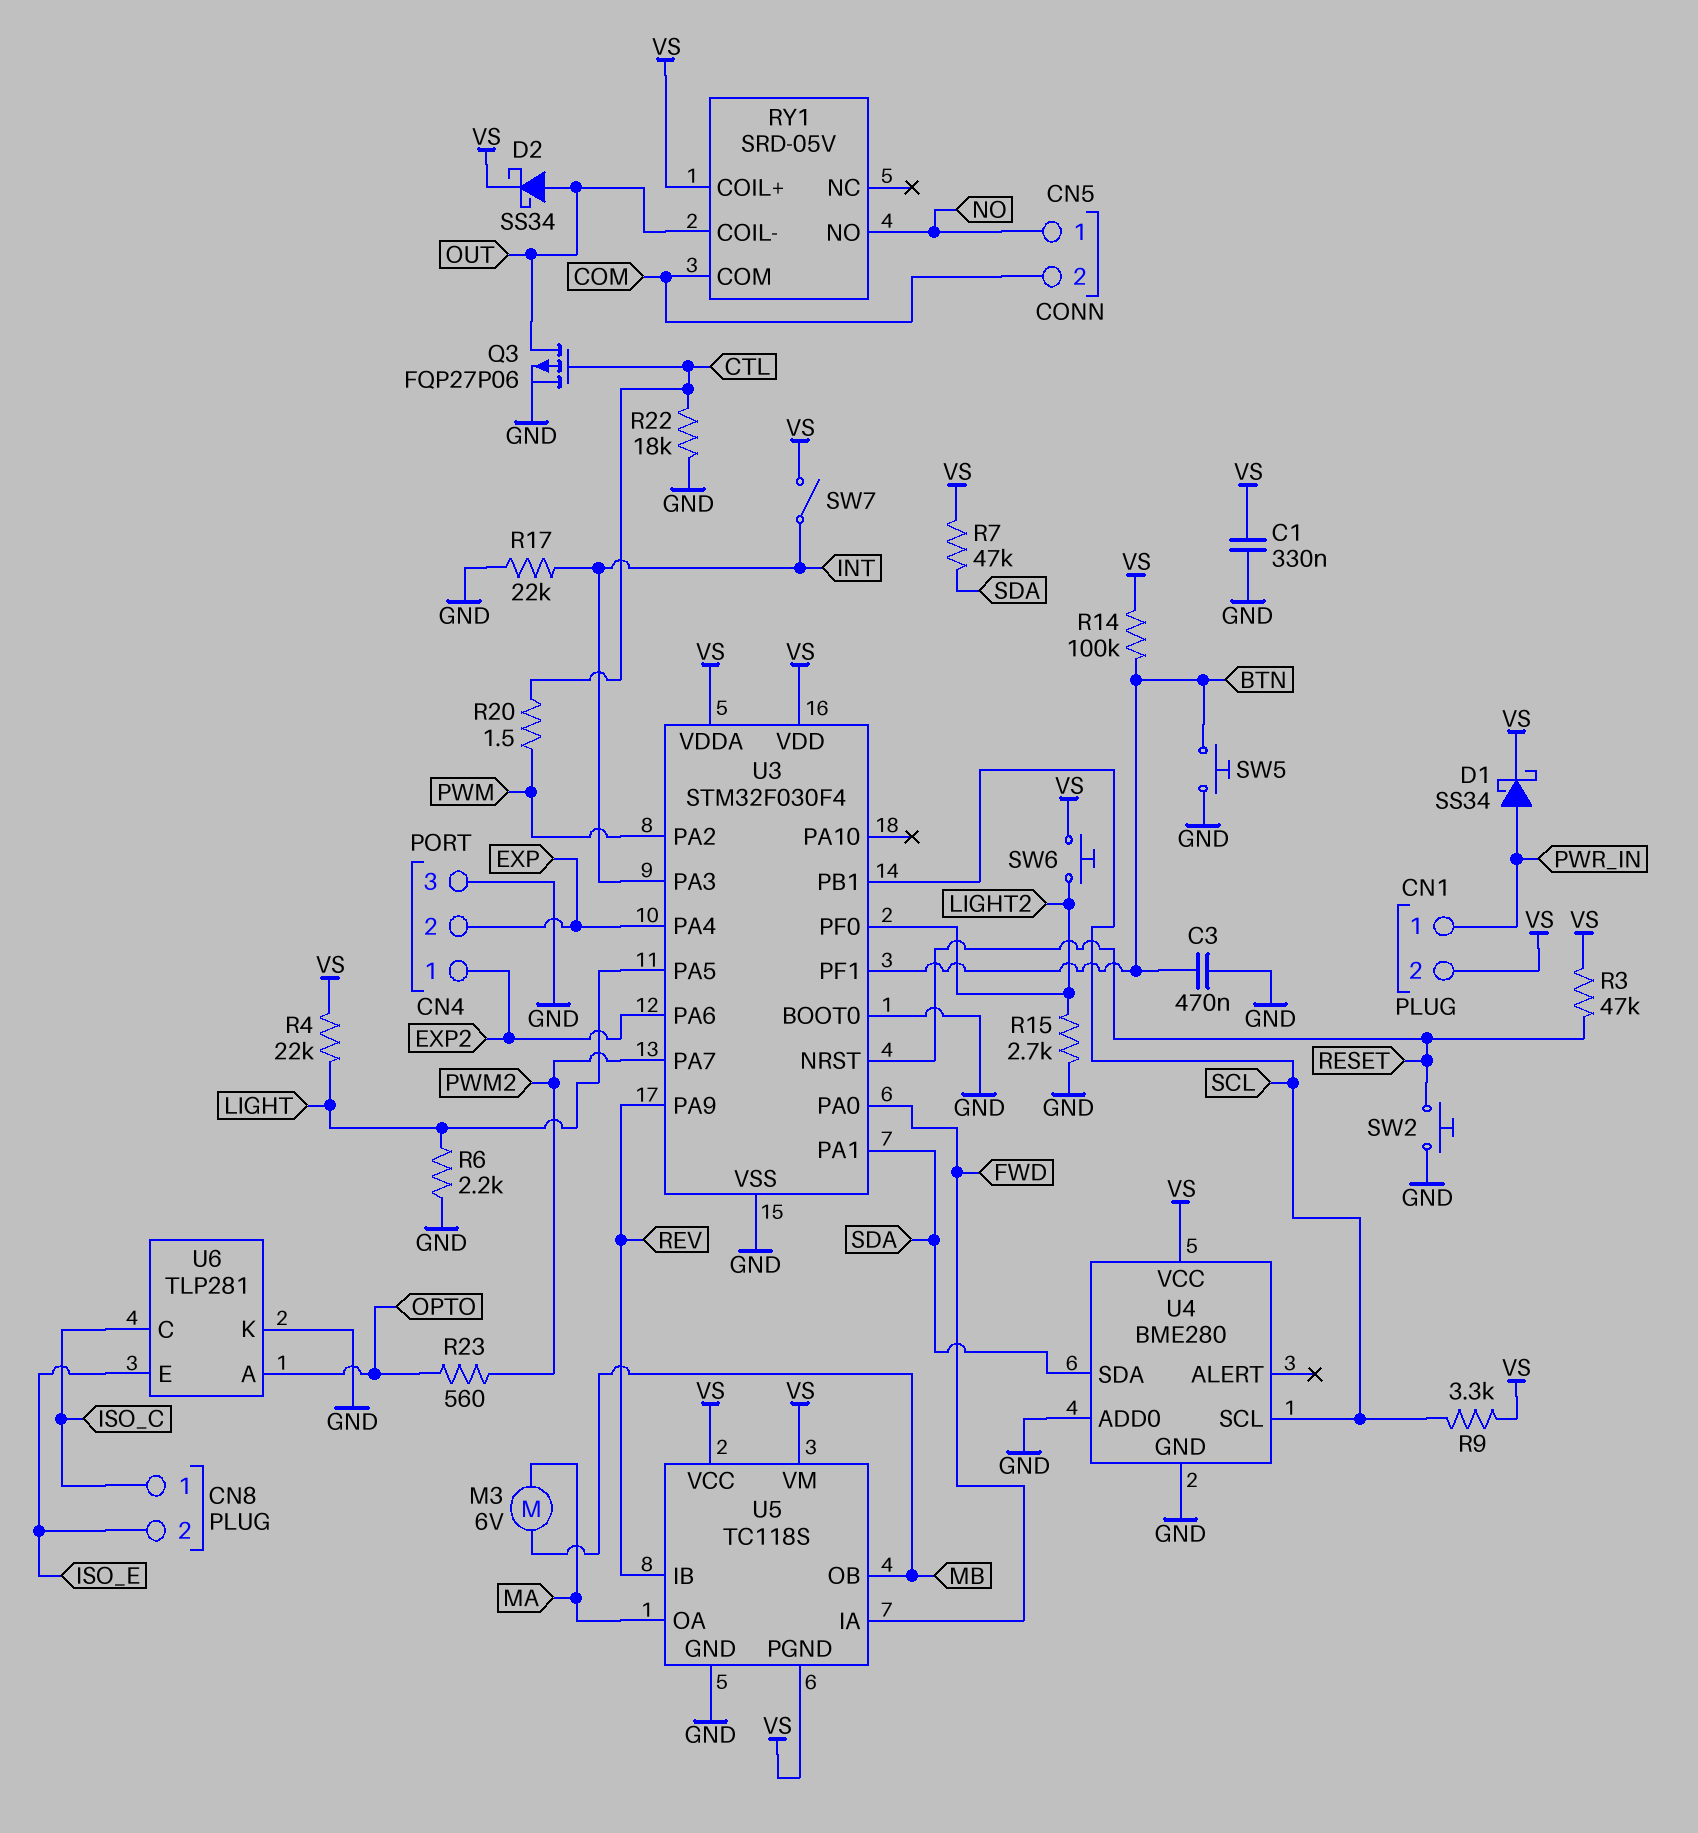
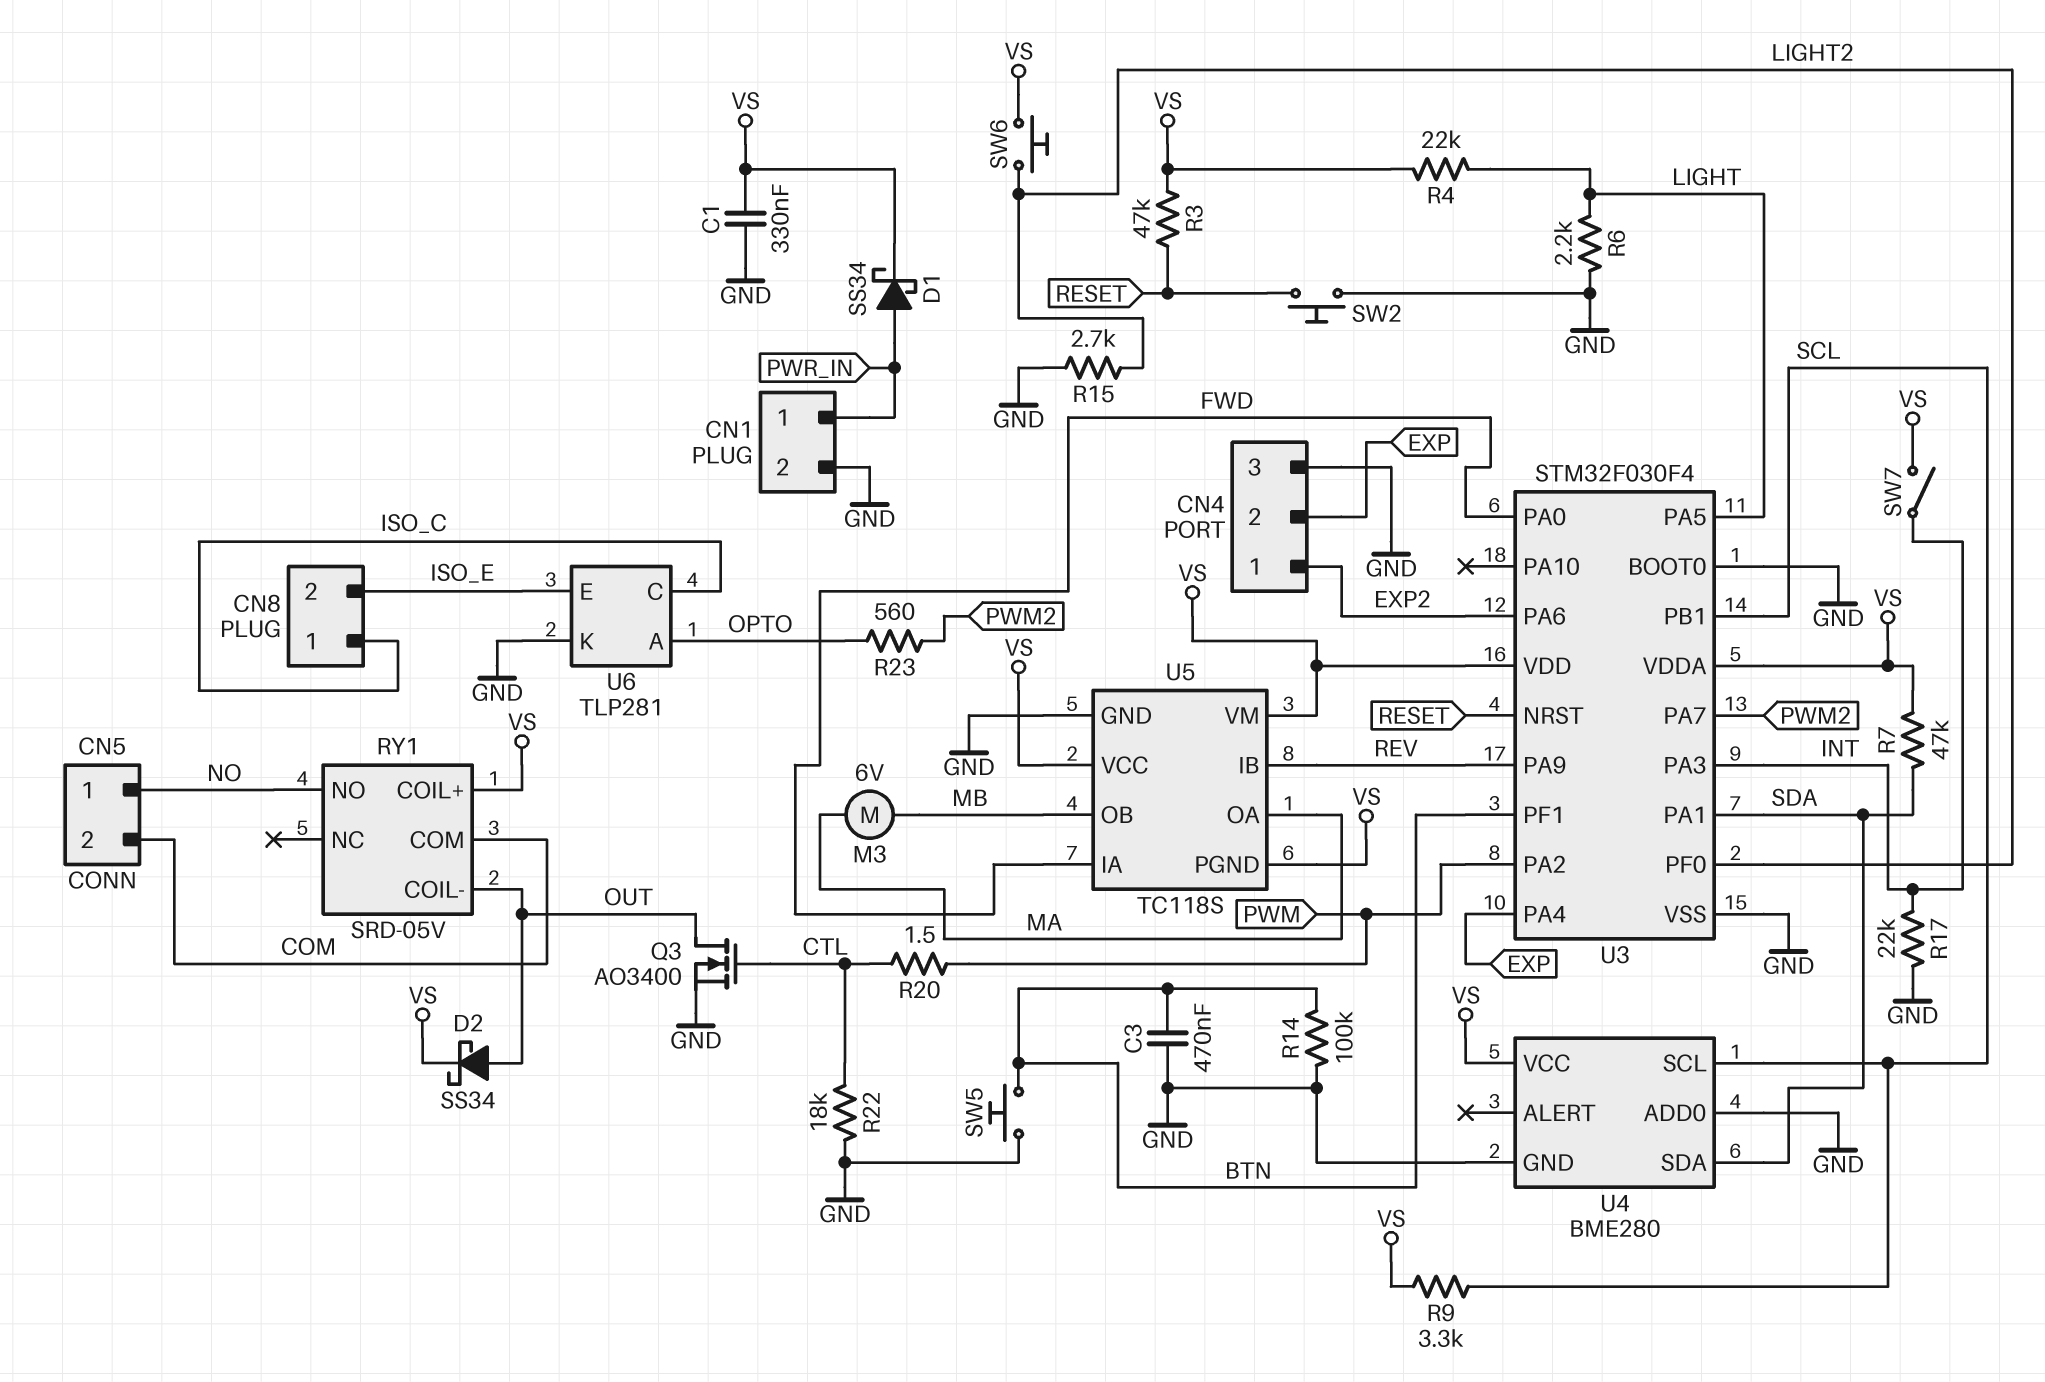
CN1 pin 2: VS -> GND
Q3: PMOS FQP27P06 (G CTL, D OUT, S GND) -> NMOS AO3400 (G CTL, D OUT, S GND)
R14: 100k (BTN, VS) -> 100k (BTN, GND)

